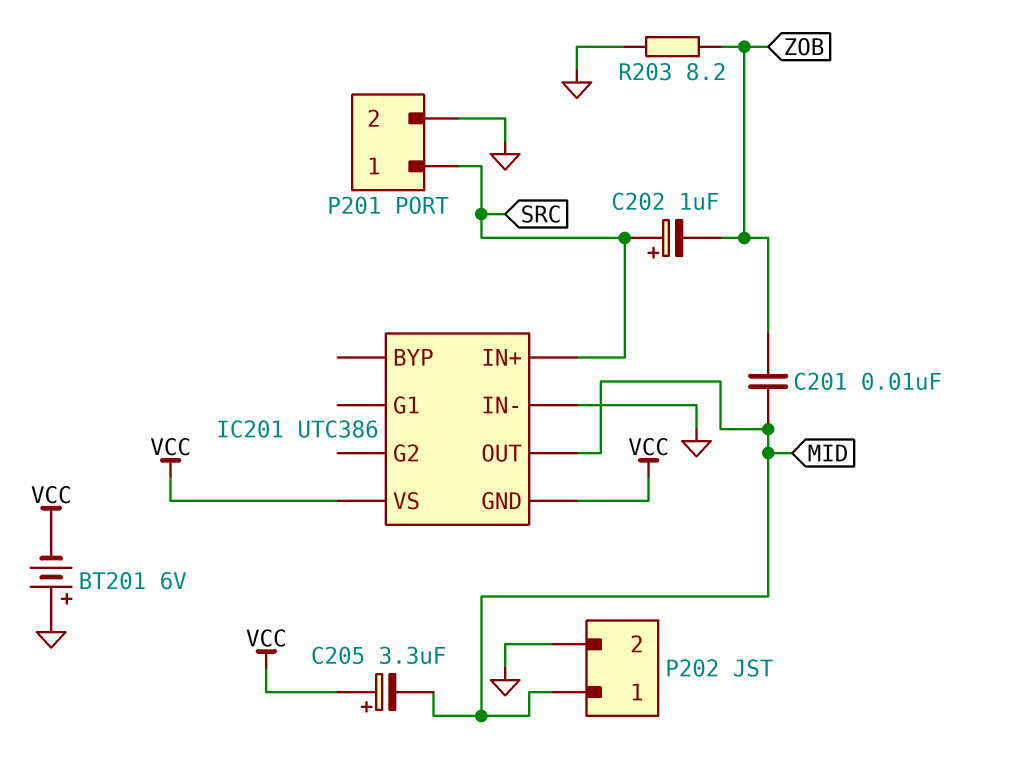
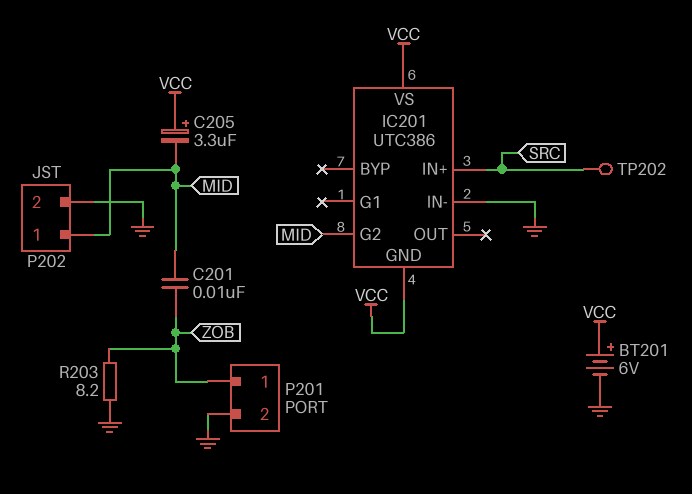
BT201: 6V (plus GND, minus VCC) -> 6V (plus VCC, minus GND)
C202: 1uF (plus SRC, minus ZOB) -> none
IC201 pin G2: none -> MID
IC201 pin OUT: MID -> none
P201 pin 1: SRC -> ZOB
TP202: none -> test point (SRC)

